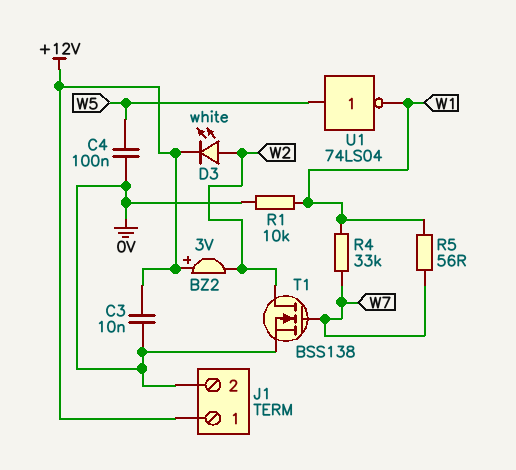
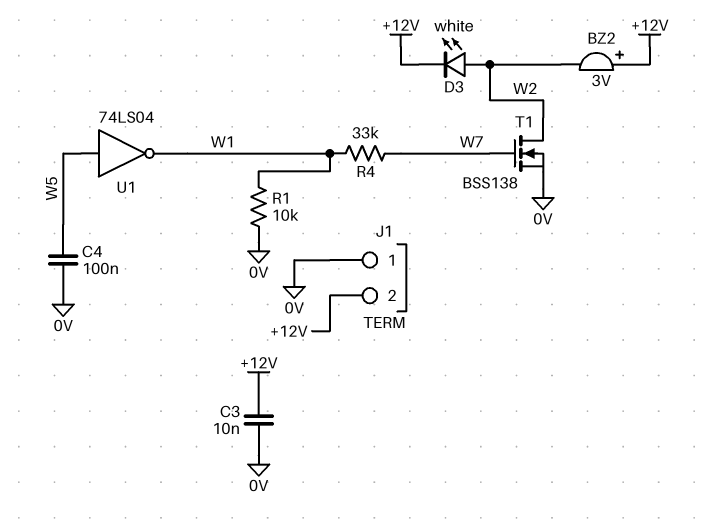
J1 pin 1: +12V -> 0V
J1 pin 2: 0V -> +12V
R5: 56 (W1, W7) -> none

